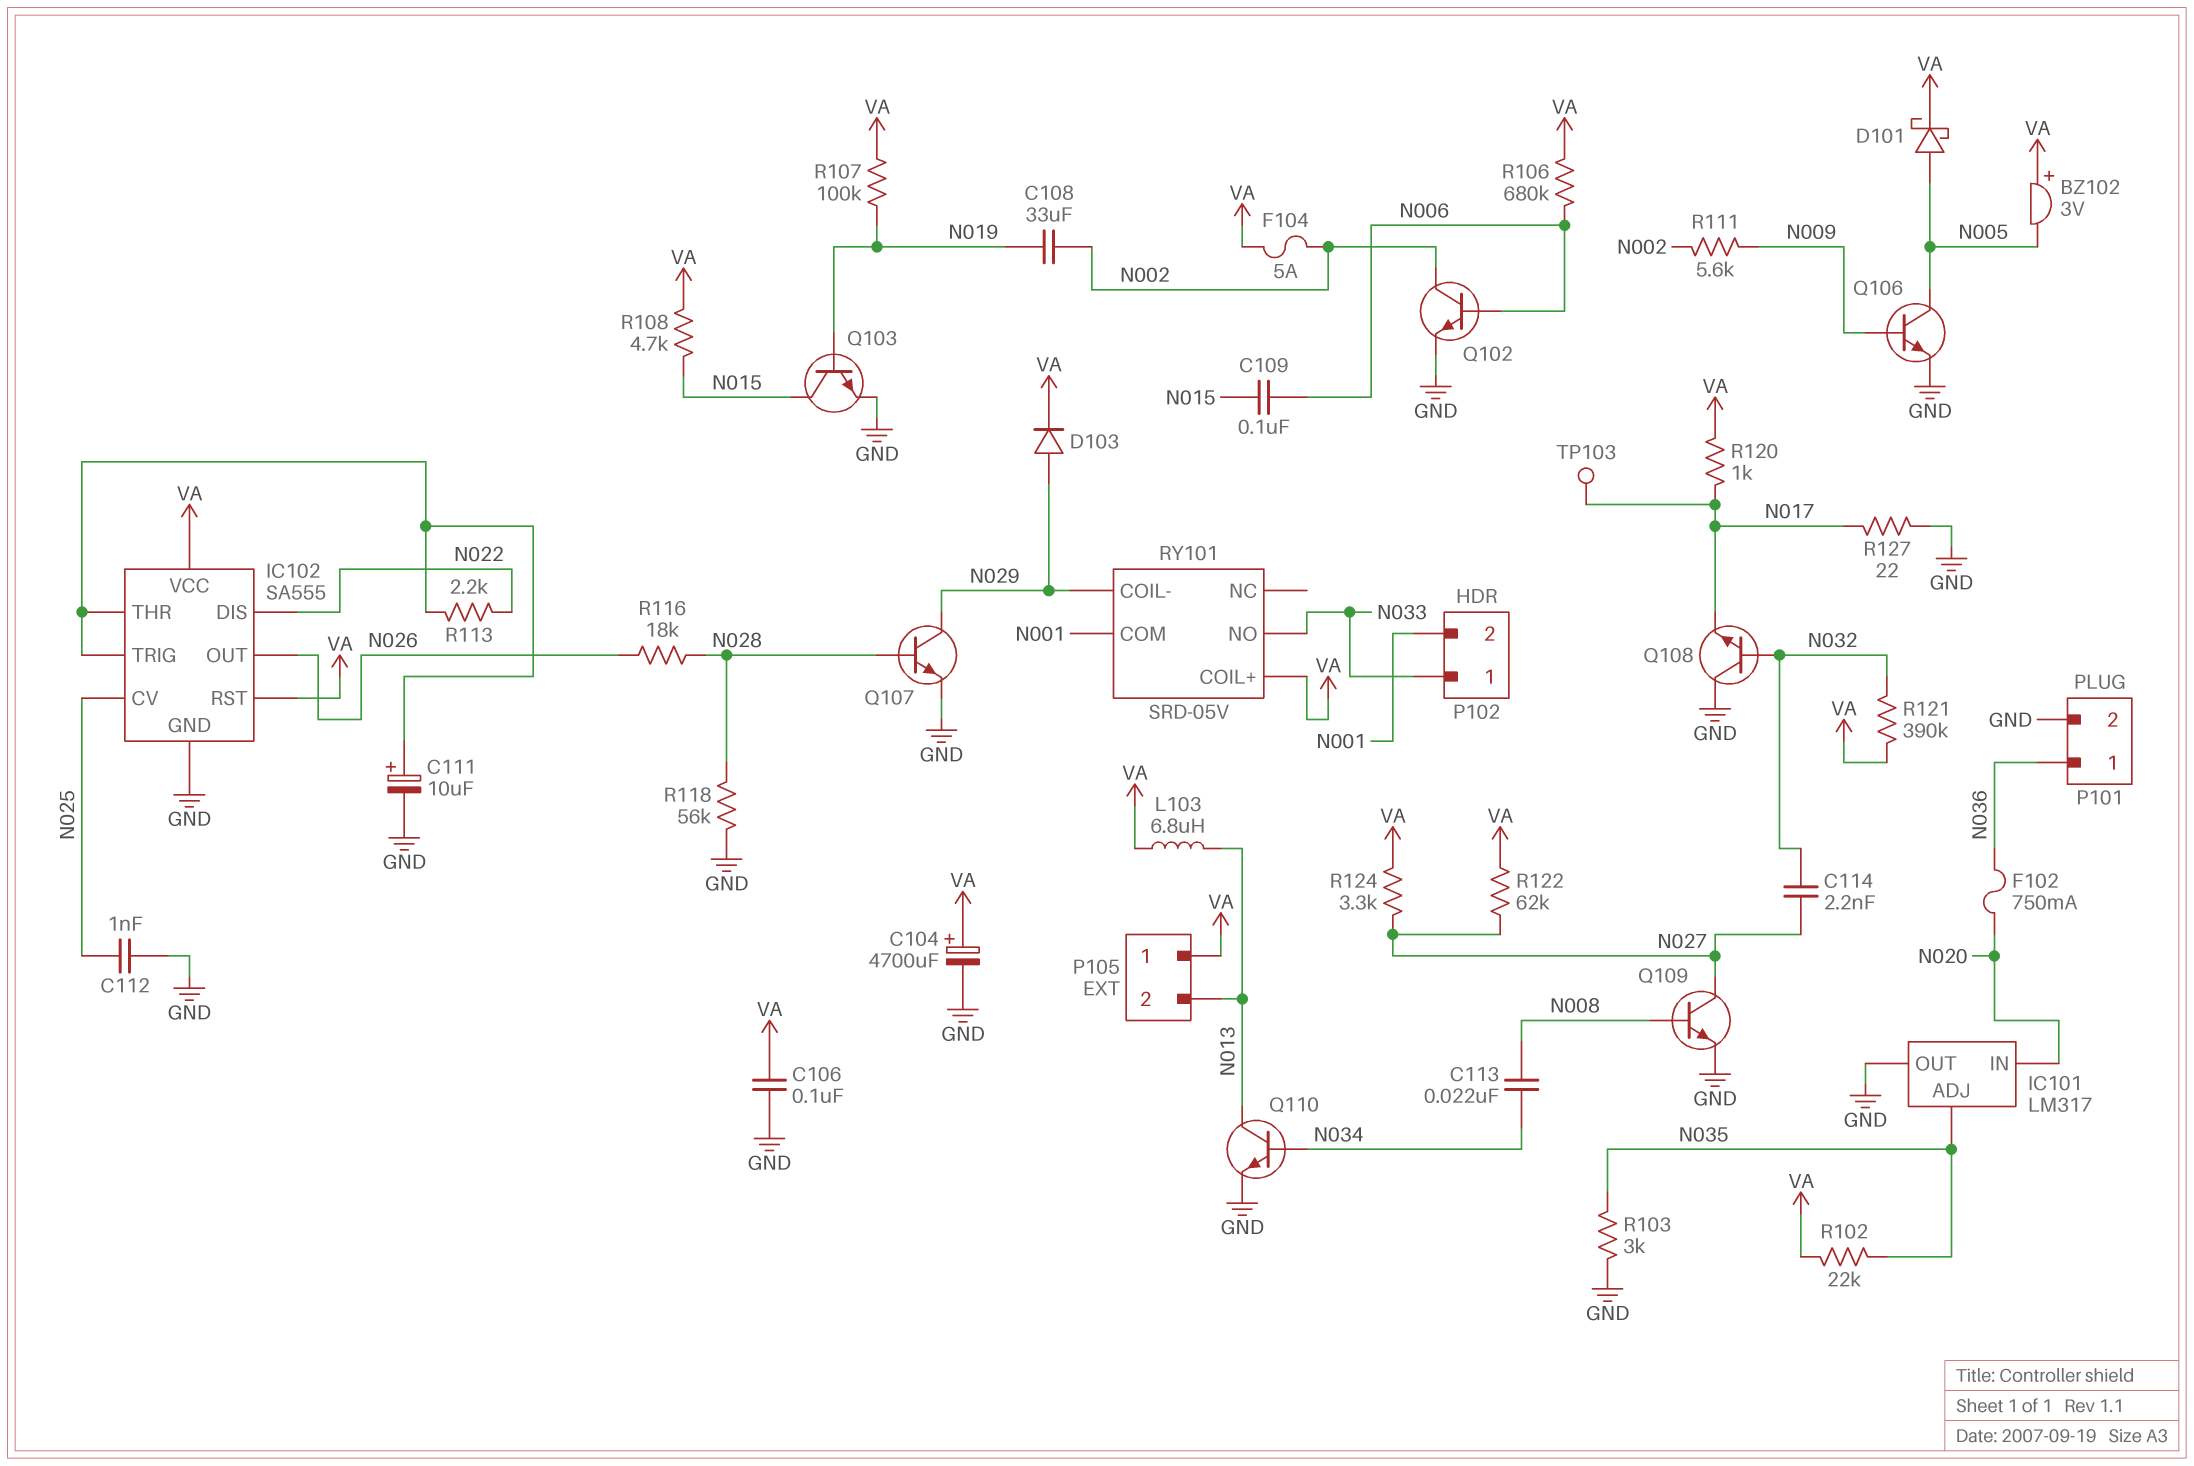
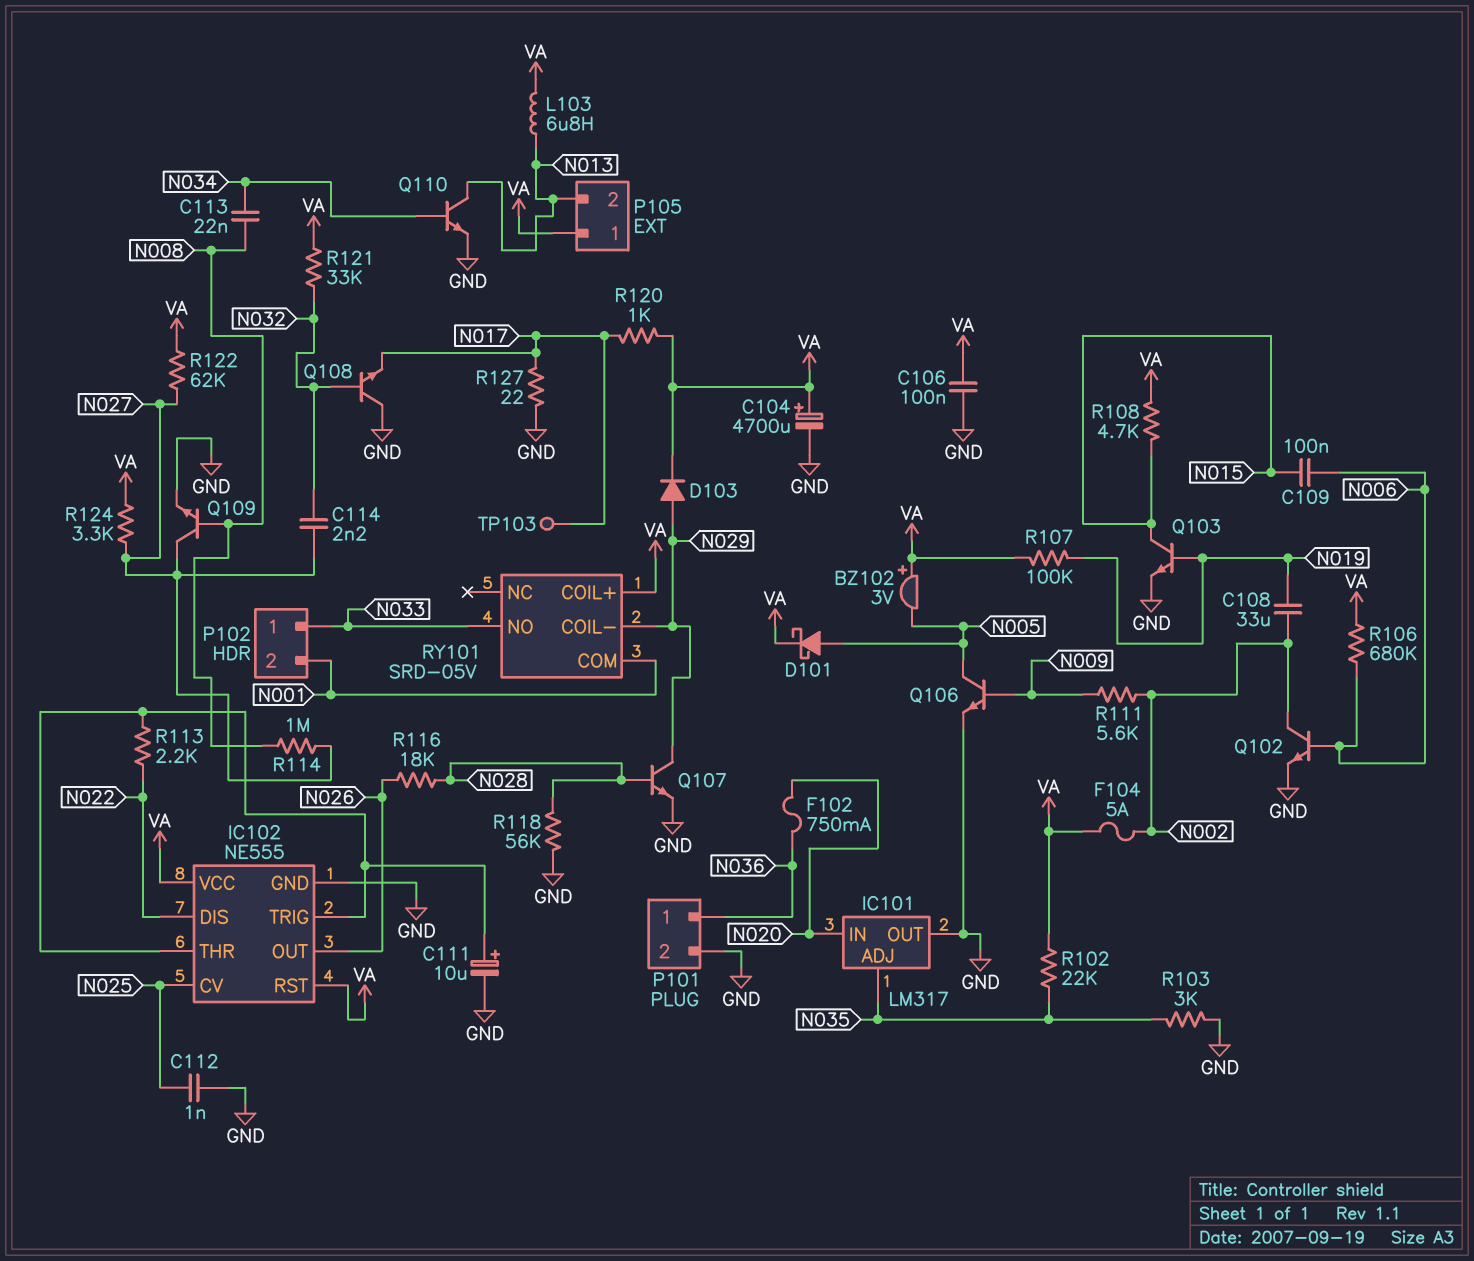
IC102: SA555 -> NE555
R114: none -> 1M (N008, N027)
R121: 390k (N032, VA) -> 33k (N032, VA)

